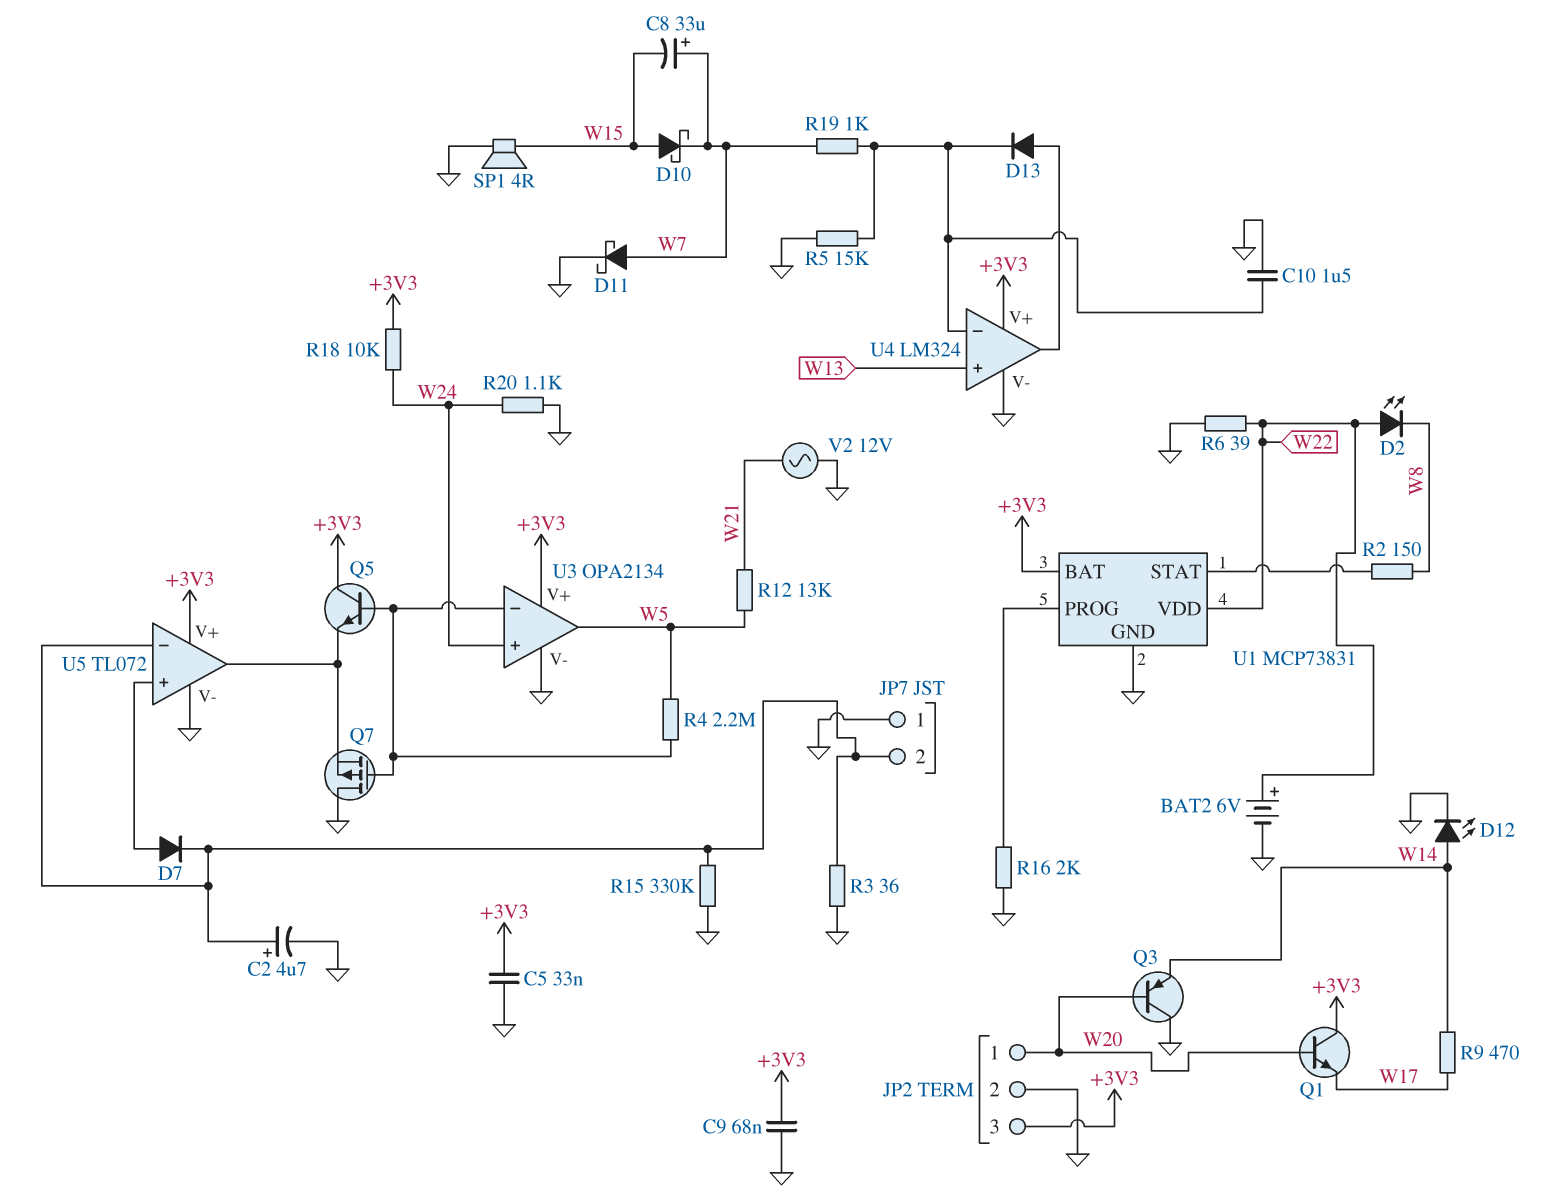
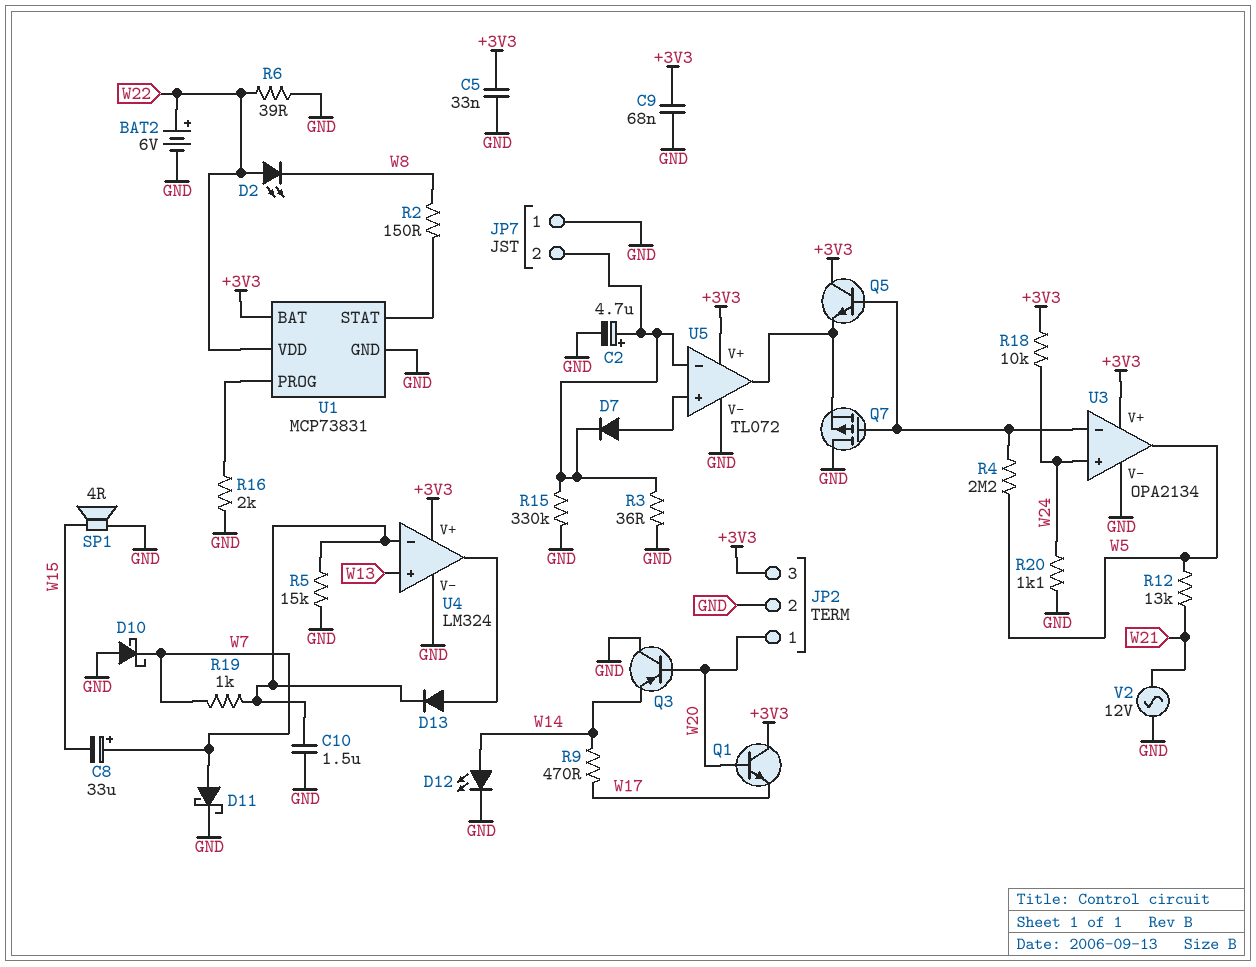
D10: schottky (A W15, K W7) -> schottky (A GND, K W7)

